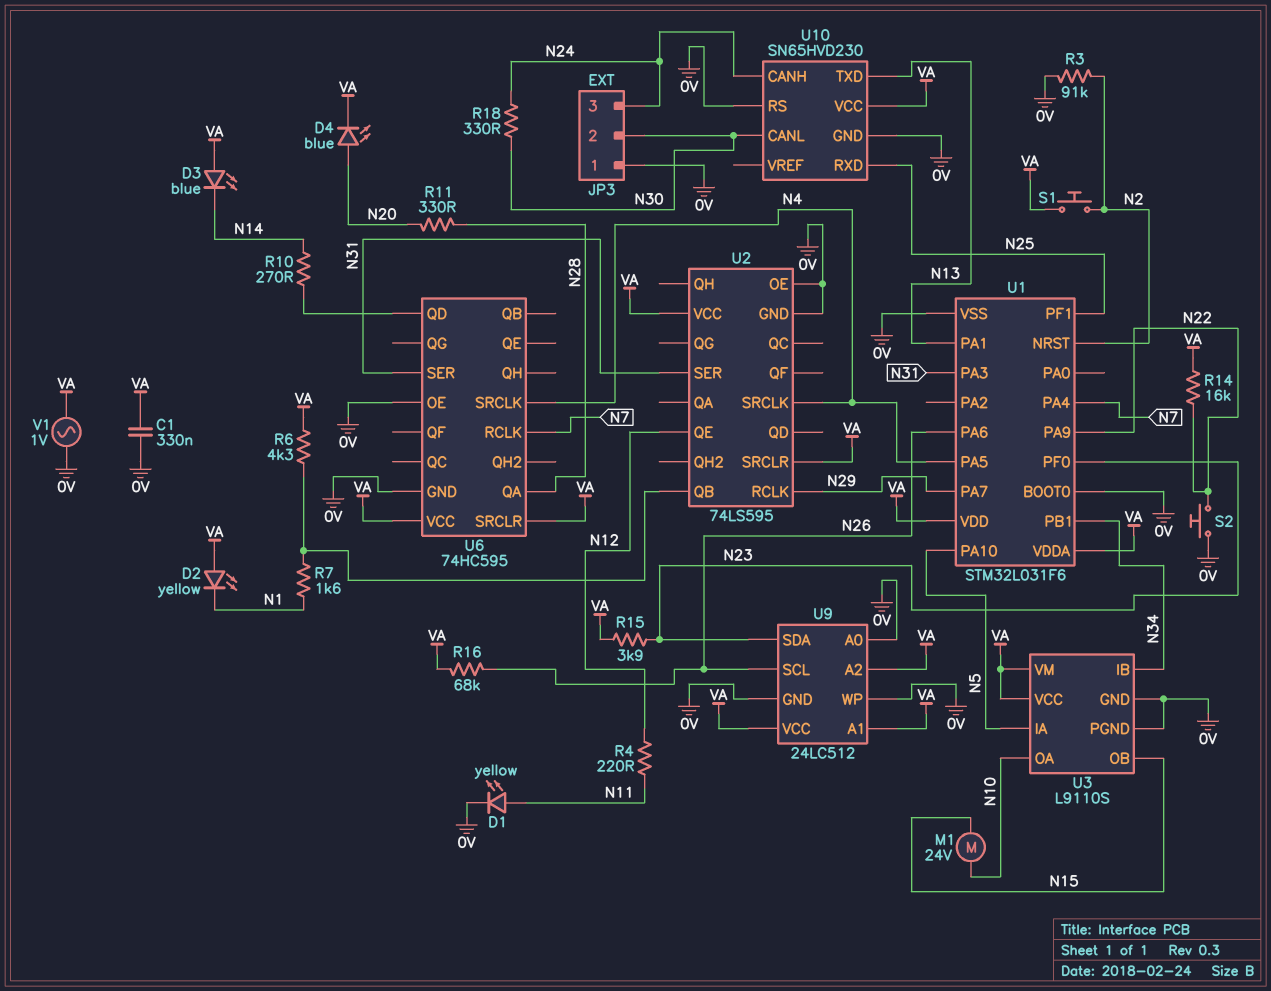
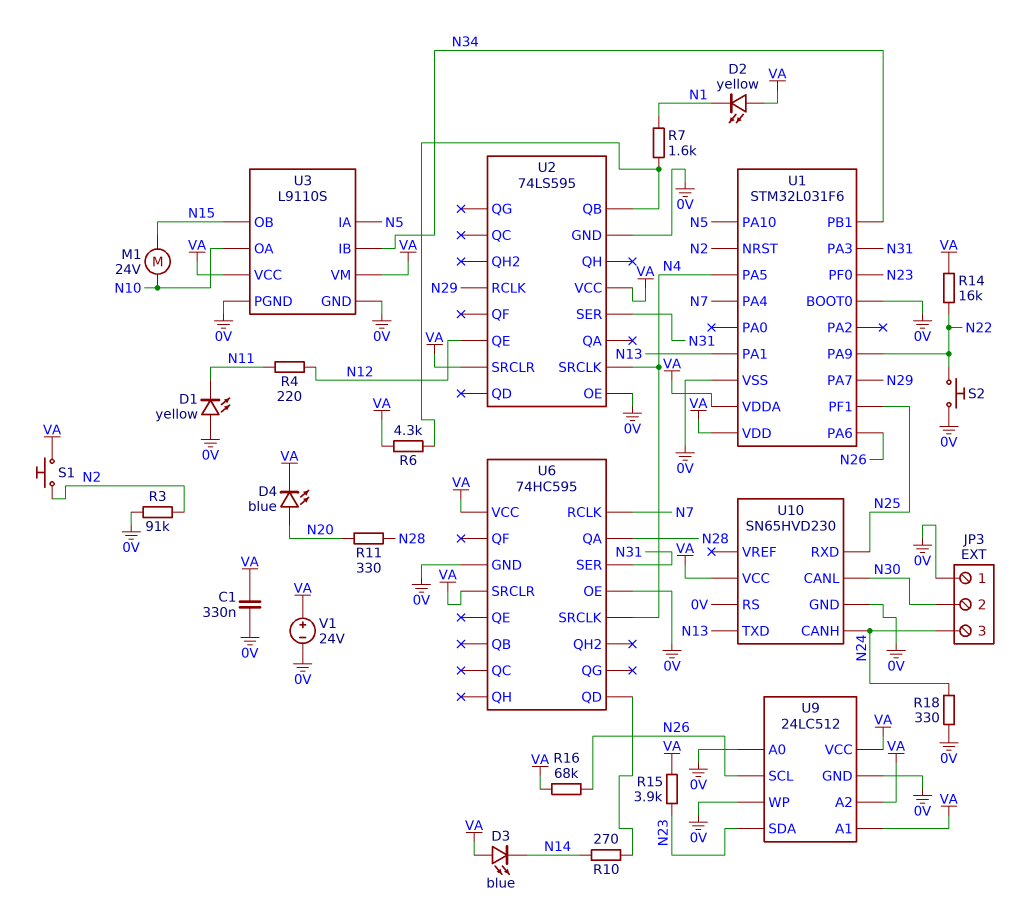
D1: LED yellow (A N11, K 0V) -> LED yellow (A 0V, K N11)
R18: 330 (N24, N30) -> 330 (0V, N24)
V1: AC 1V (0V, VA) -> 24V (plus VA, minus 0V)

